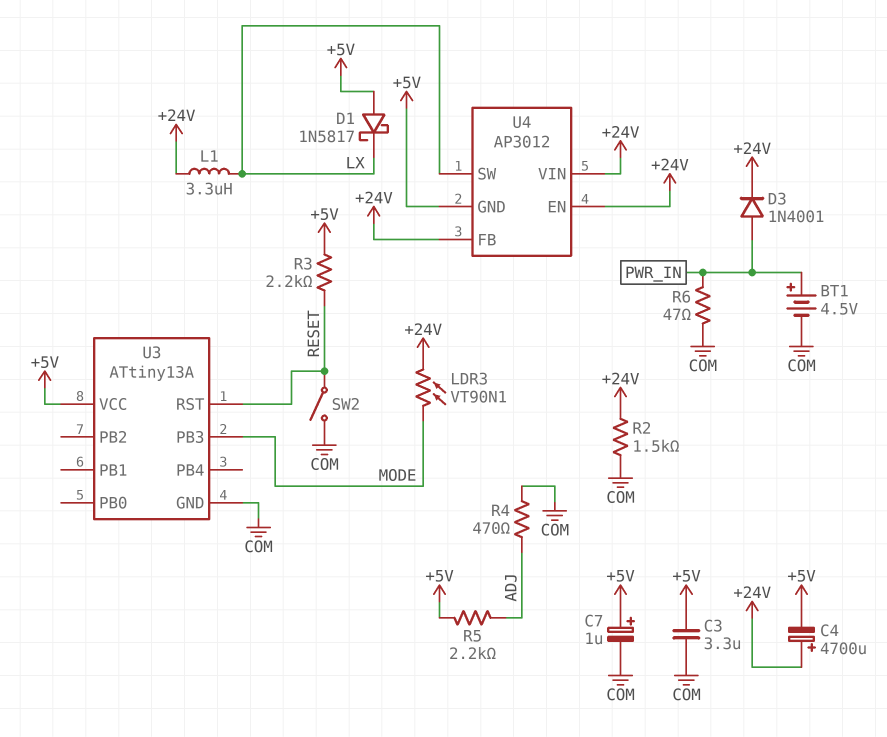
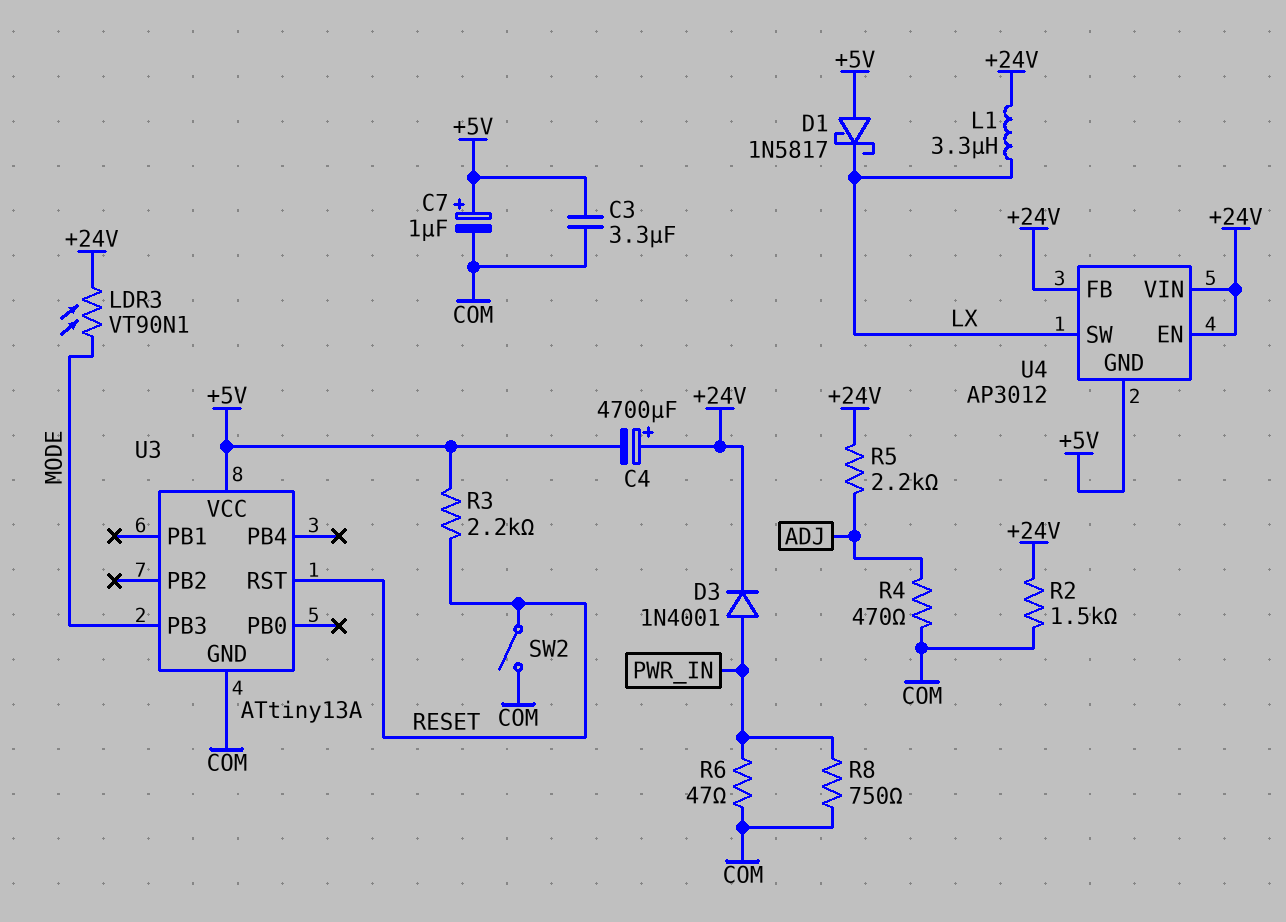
BT1: 4.5V (plus PWR_IN, minus COM) -> none
R5: 2.2k (+5V, ADJ) -> 2.2k (+24V, ADJ)
R8: none -> 750 (COM, PWR_IN)

